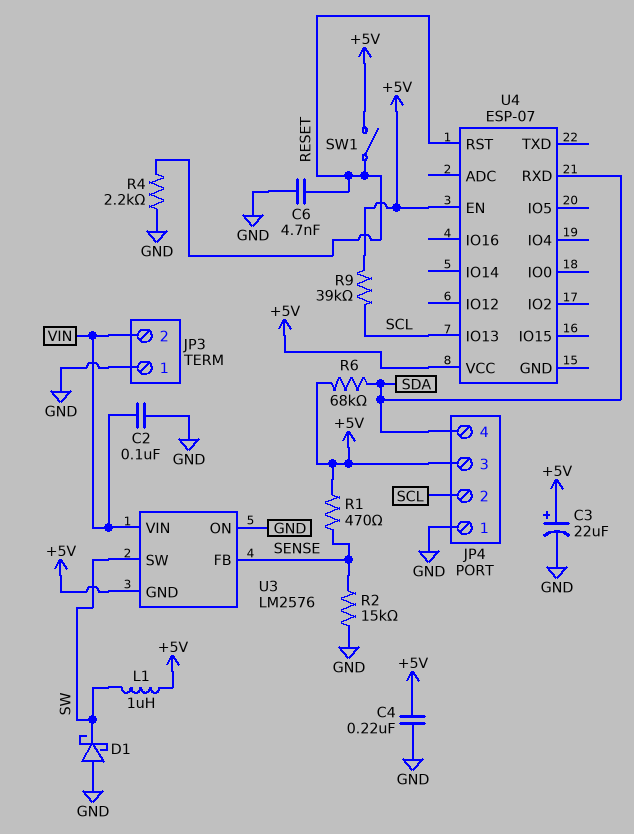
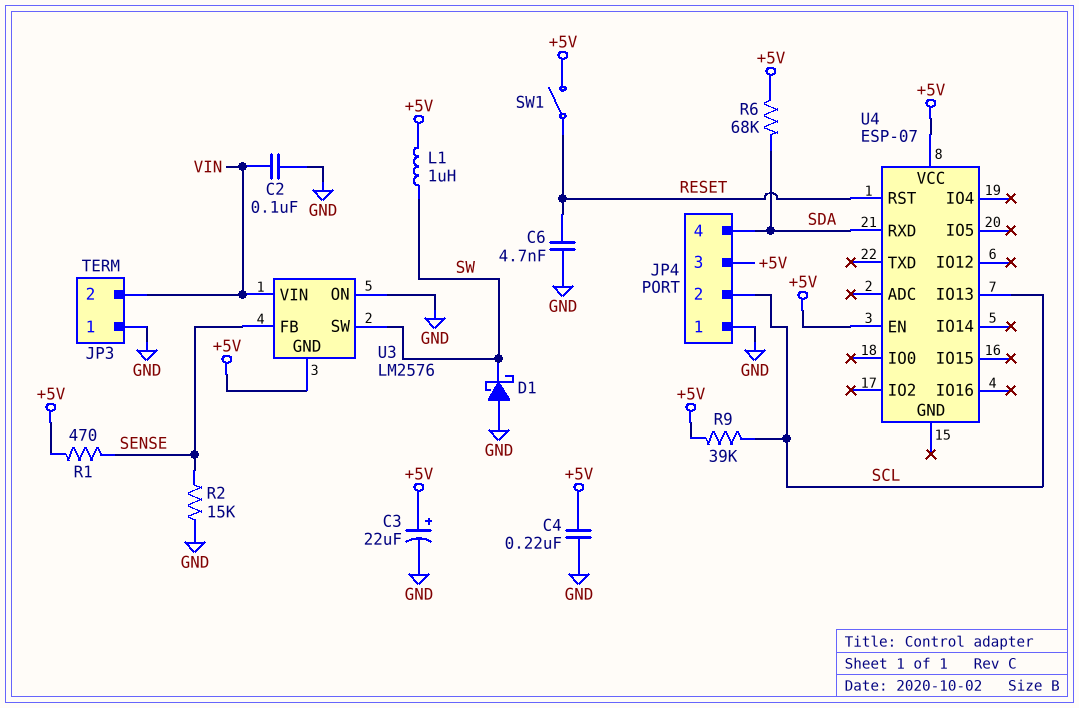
R4: 2.2k (GND, RESET) -> none

